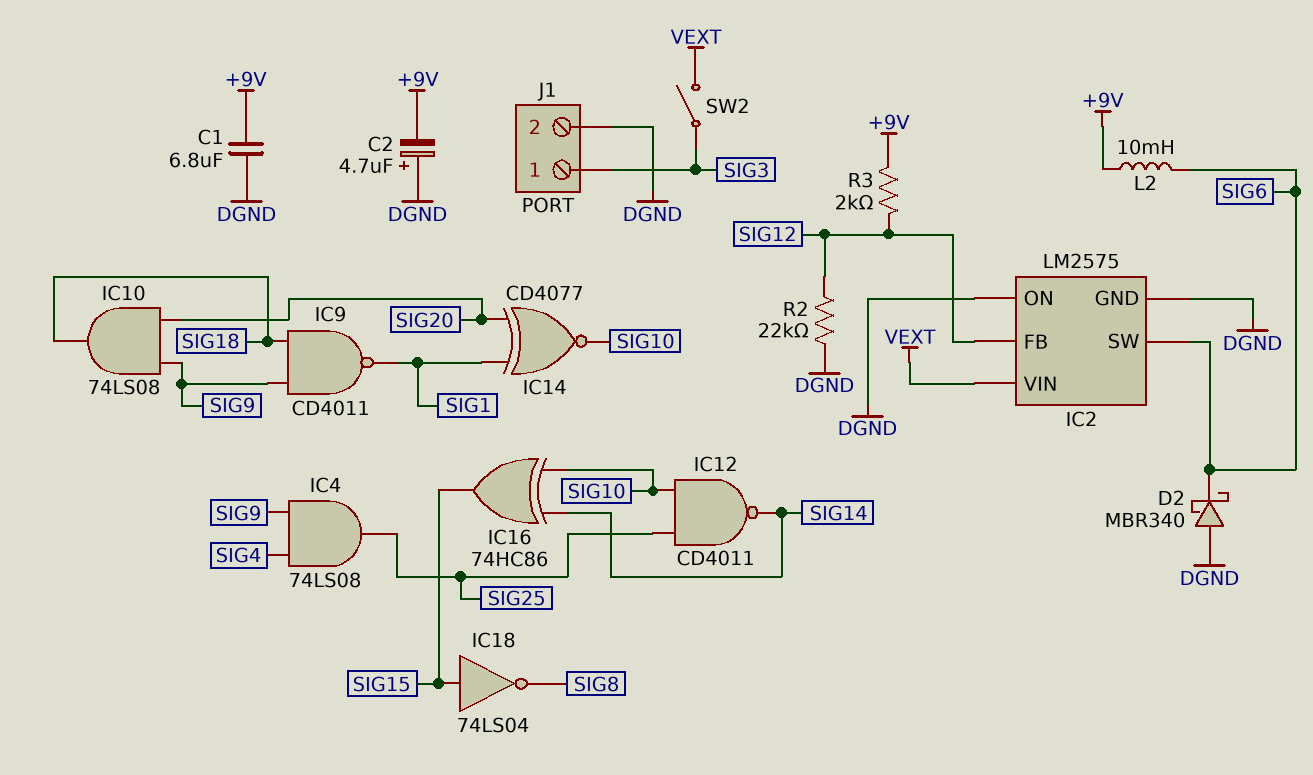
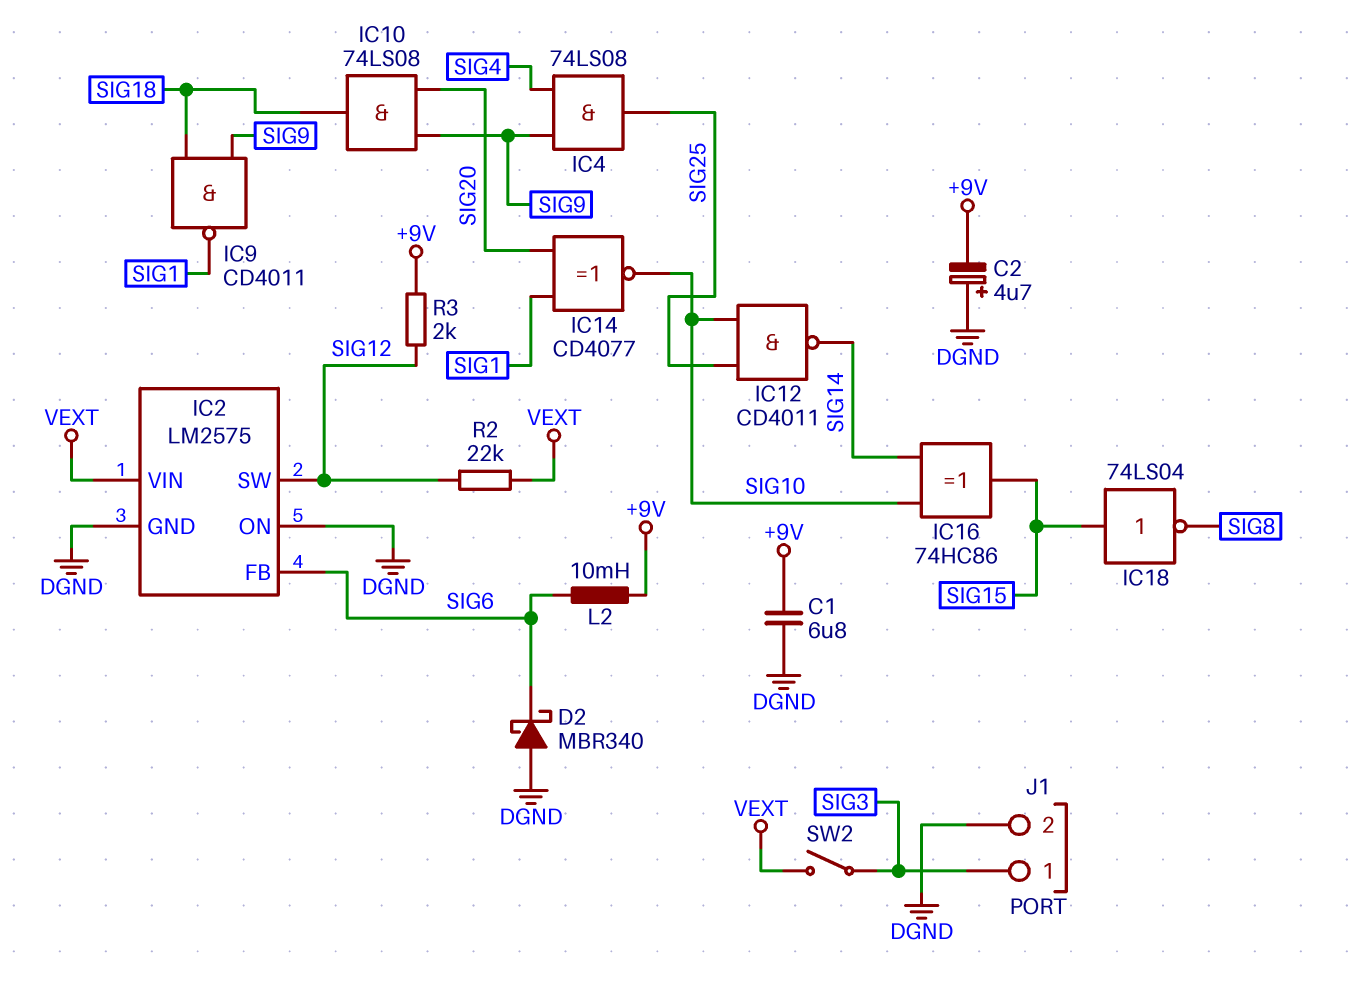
IC2 pin FB: SIG12 -> SIG6
IC2 pin SW: SIG6 -> SIG12
R2: 22k (DGND, SIG12) -> 22k (SIG12, VEXT)

